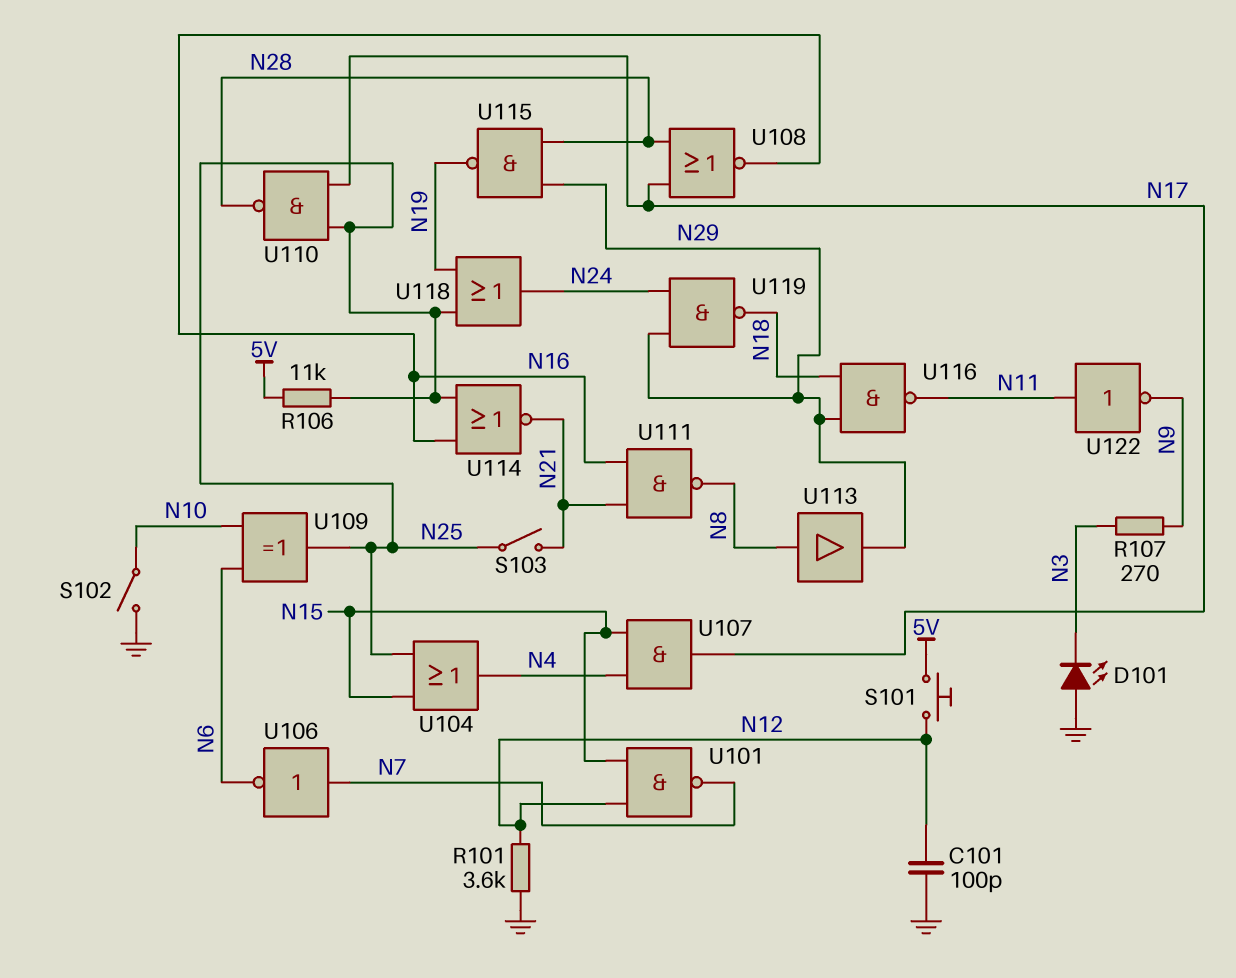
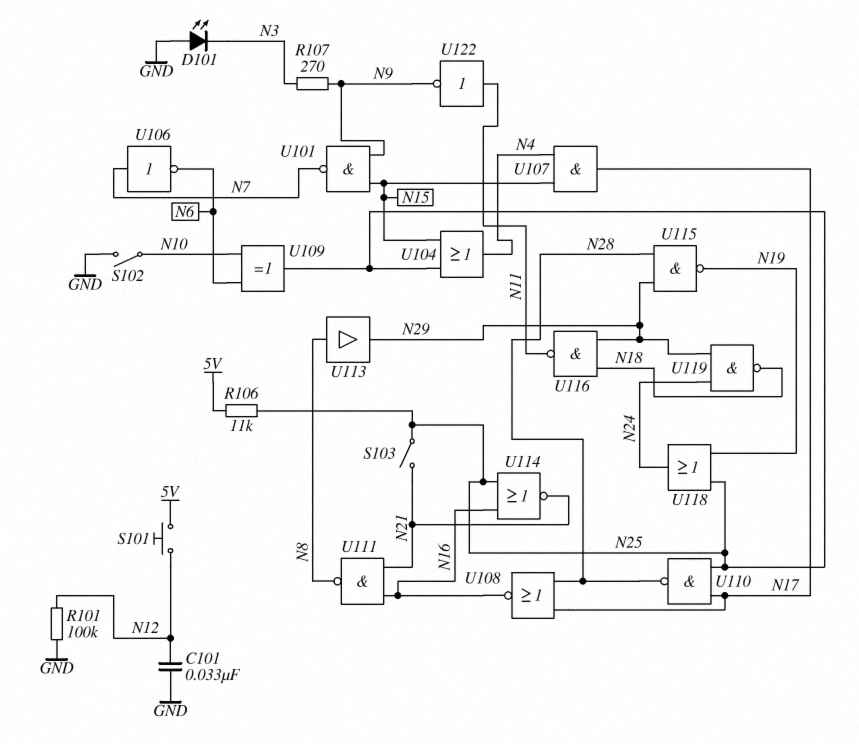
C101: 100pF (GND, N12) -> 33nF (GND, N12)
R101: 3.6k (GND, N12) -> 100k (GND, N12)
U101: NAND (in N12, in N15, out N7) -> NAND (in N9, in N15, out N7)

